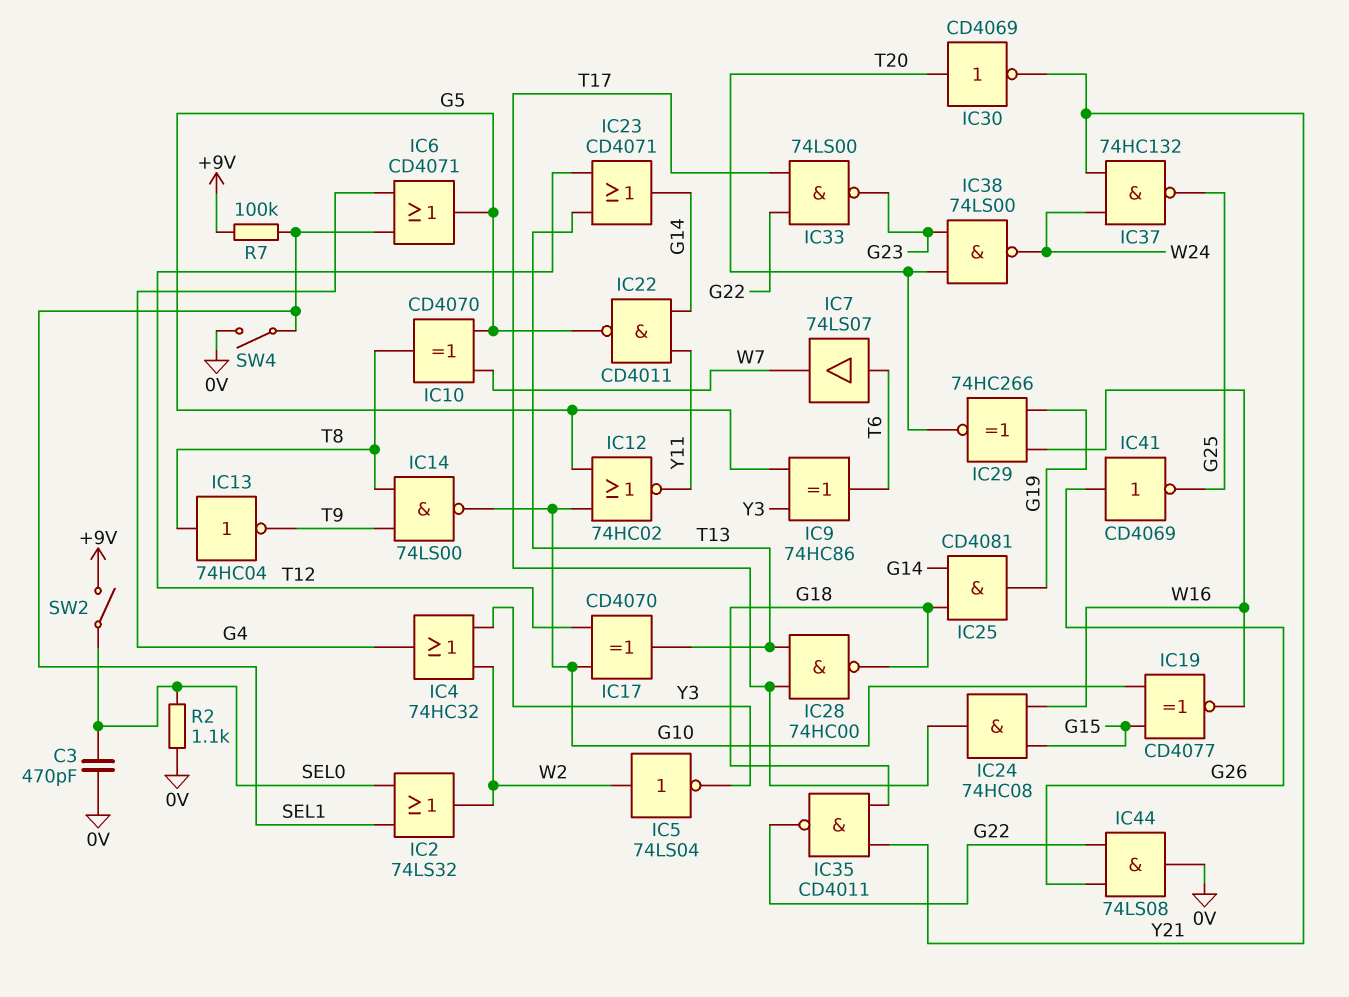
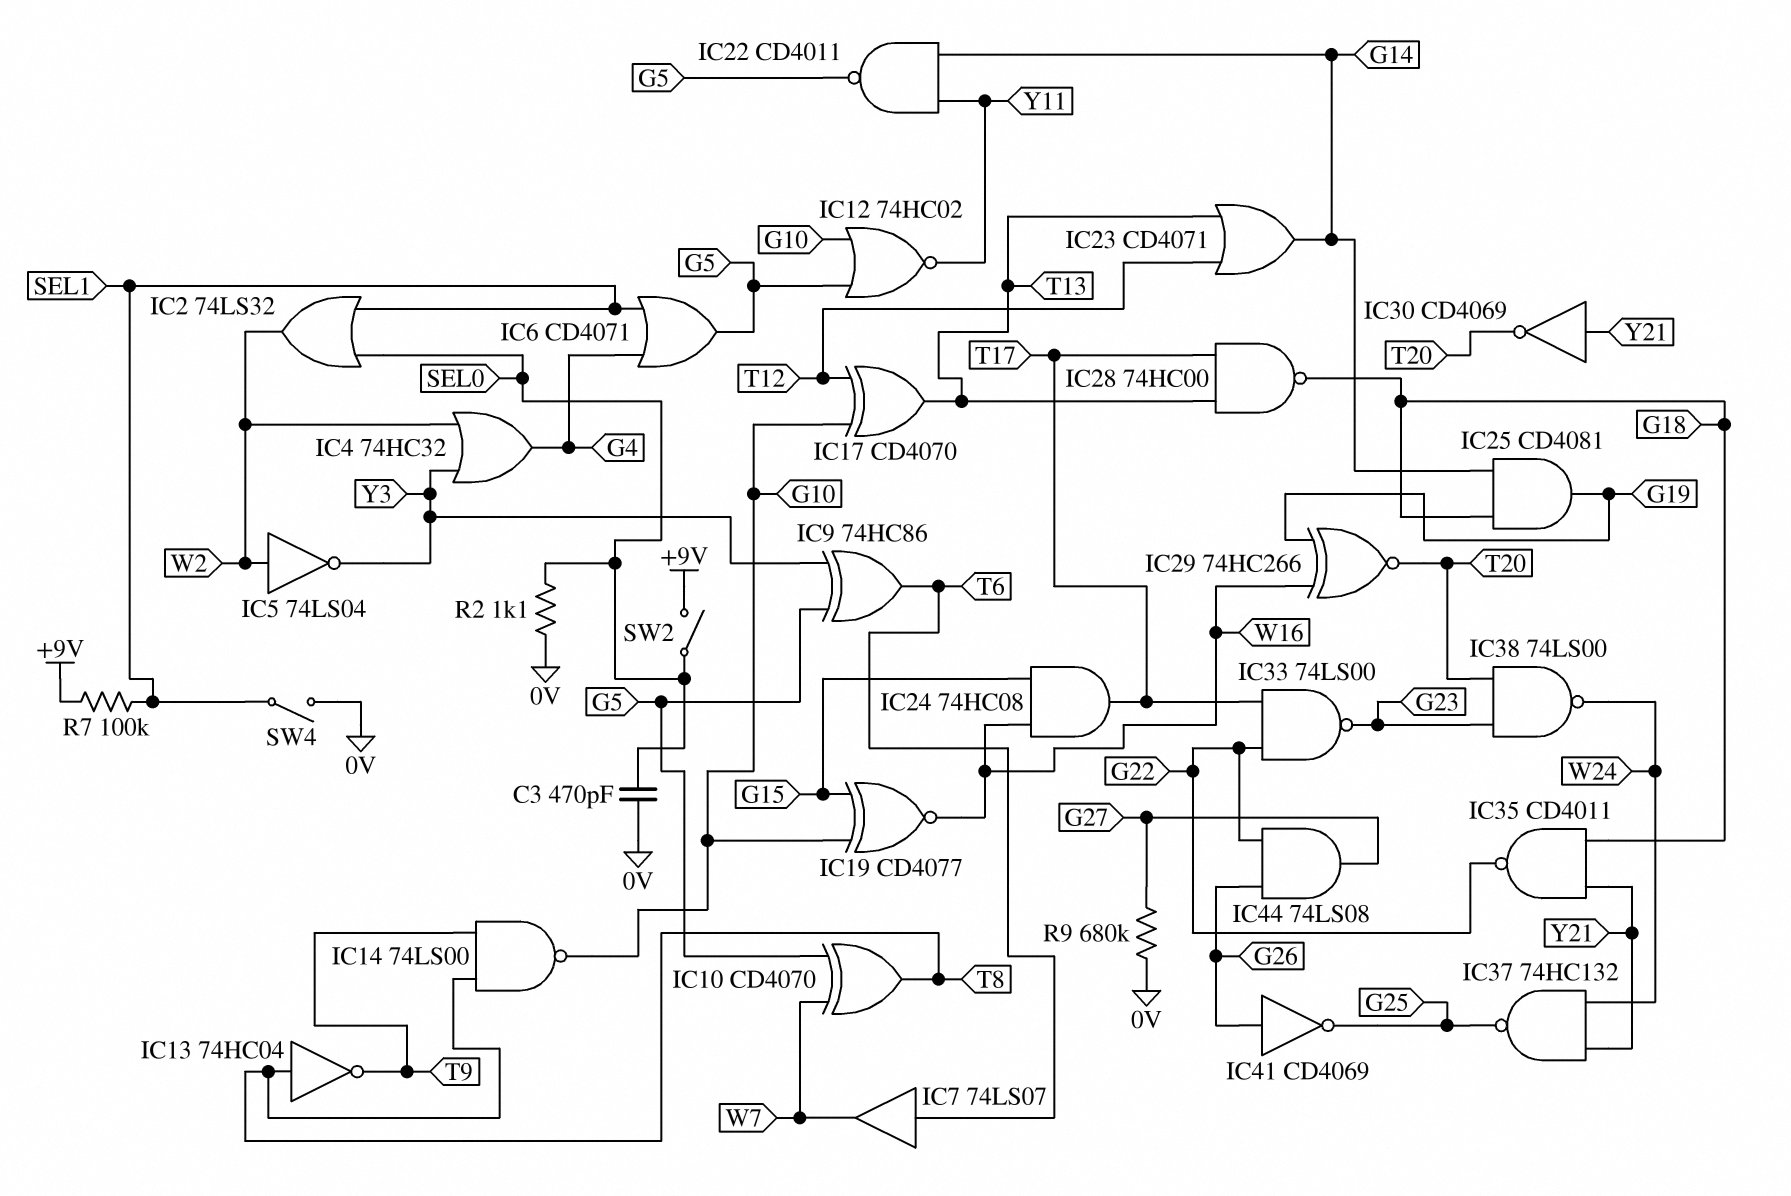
IC30: NOT CD4069 (in T20, out Y21) -> NOT CD4069 (in Y21, out T20)
IC44: AND 74LS08 (in G22, in G26, out 0V) -> AND 74LS08 (in G22, in G26, out G27)
R9: none -> 680k (0V, G27)

